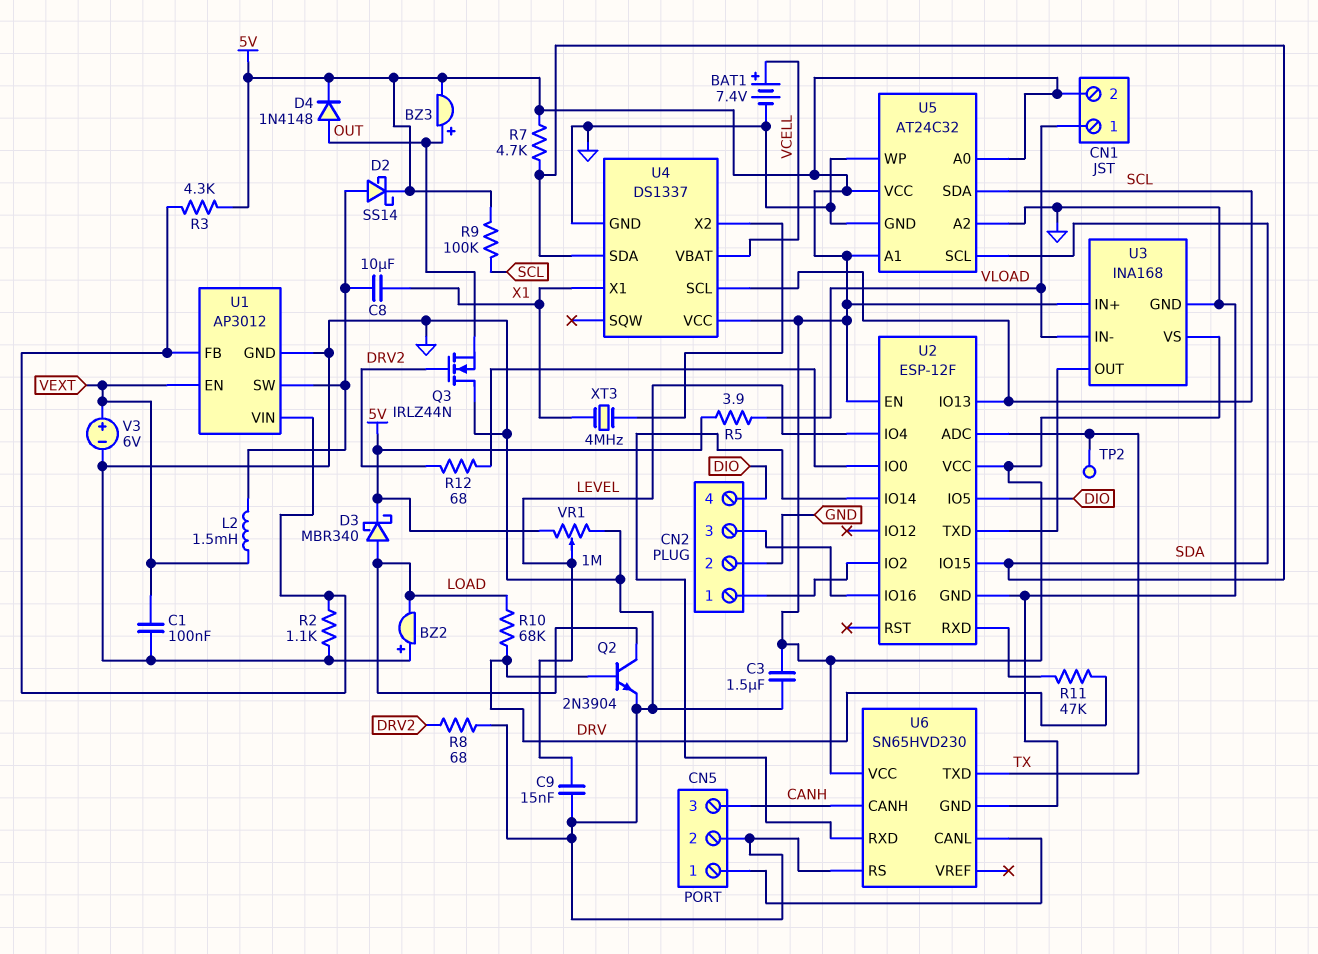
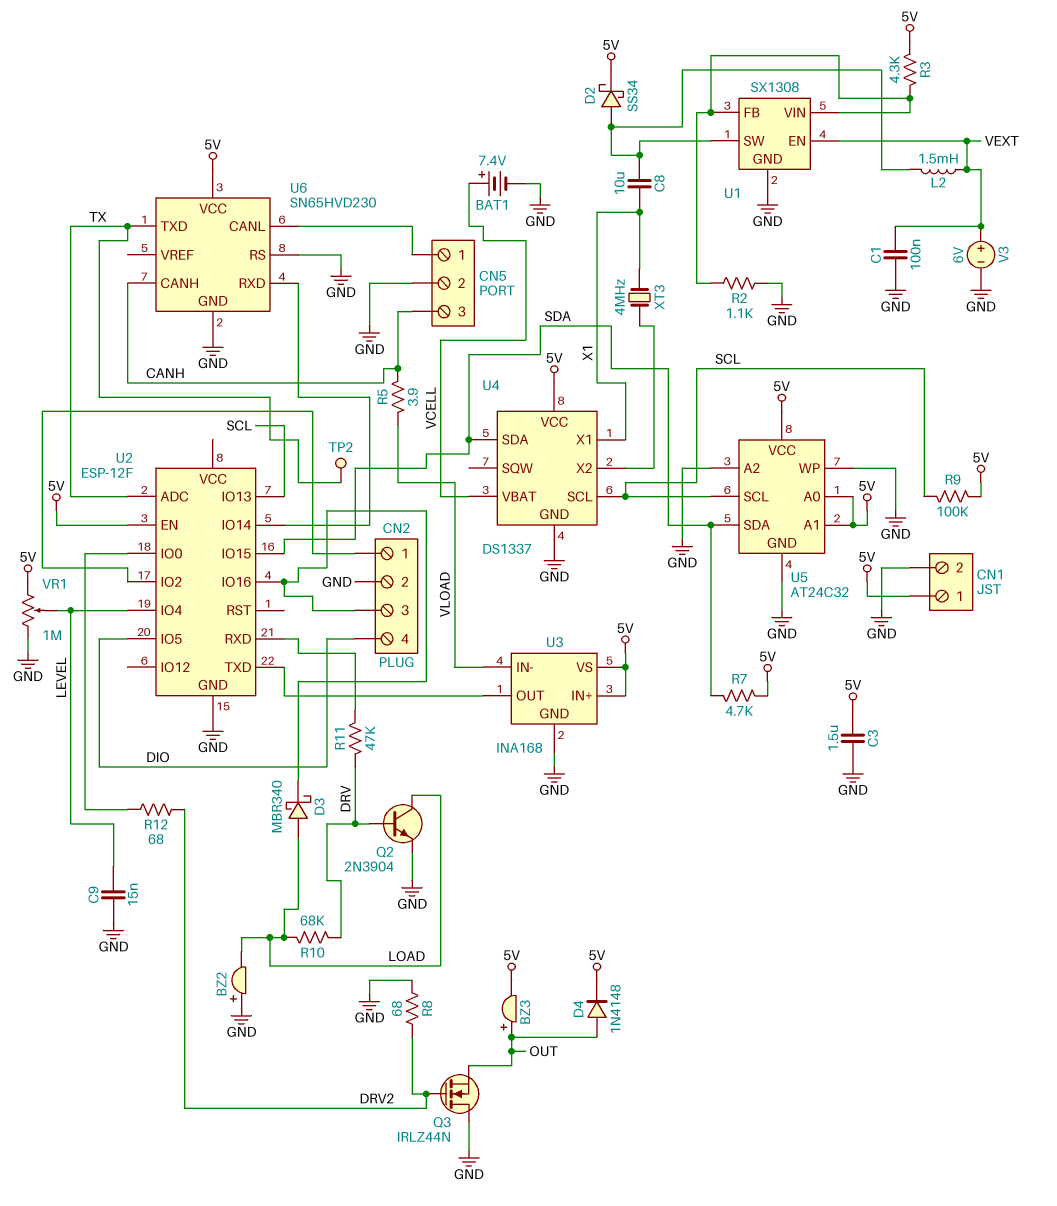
CN1 pin 1: VLOAD -> 5V
CN1 pin 2: 5V -> GND
D2: schottky SS14 (A U1/SW, K 5V) -> schottky SS34 (A U1/SW, K 5V)
D3: schottky MBR340 (A LOAD, K 5V) -> schottky MBR340 (A LOAD, K CN2/3)
R5: 3.9 (5V, VLOAD) -> 3.9 (CANH, VLOAD)
U1: AP3012 -> SX1308
U2 pin VCC: 5V -> none
U5 pin SCL: SDA -> SCL
U5 pin SDA: SCL -> SDA

